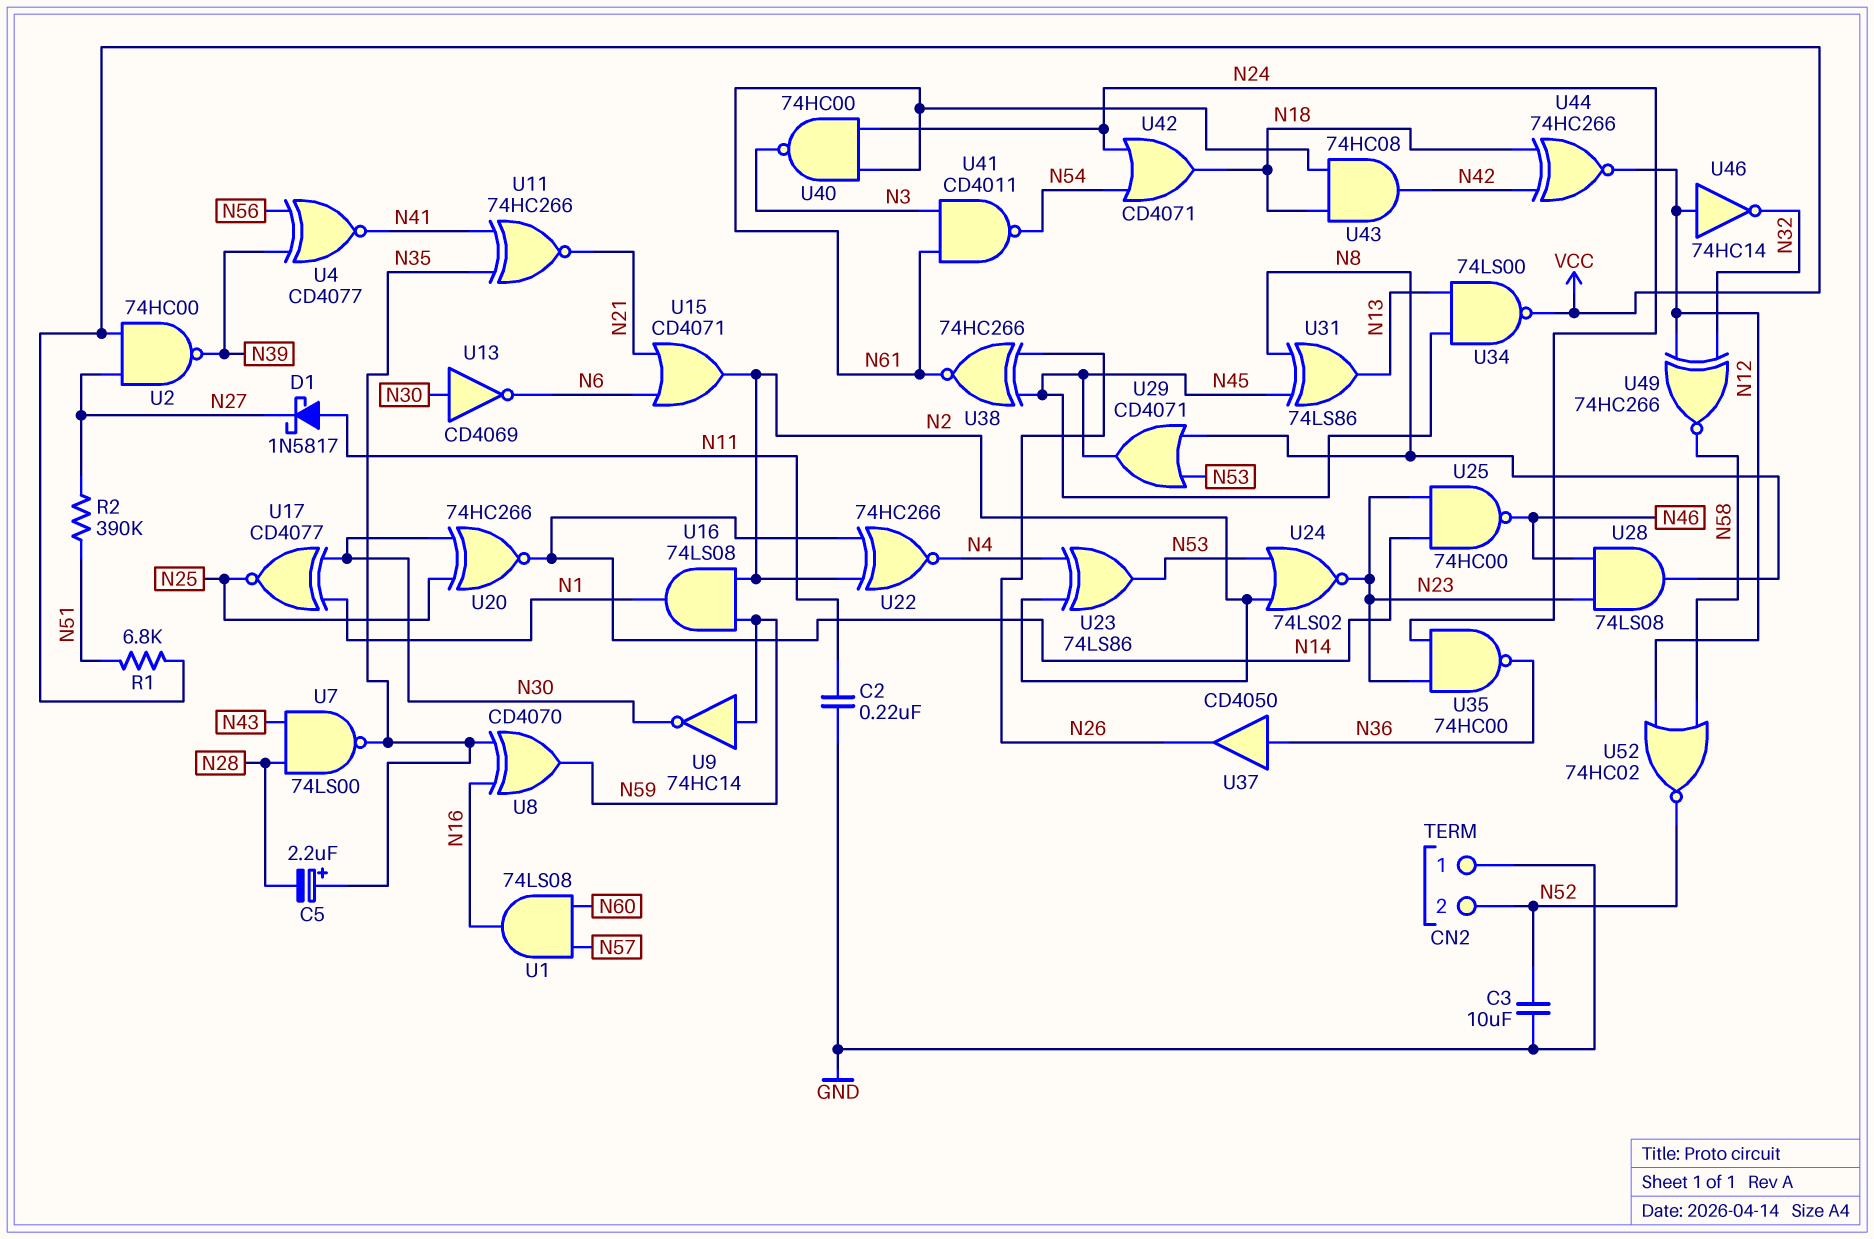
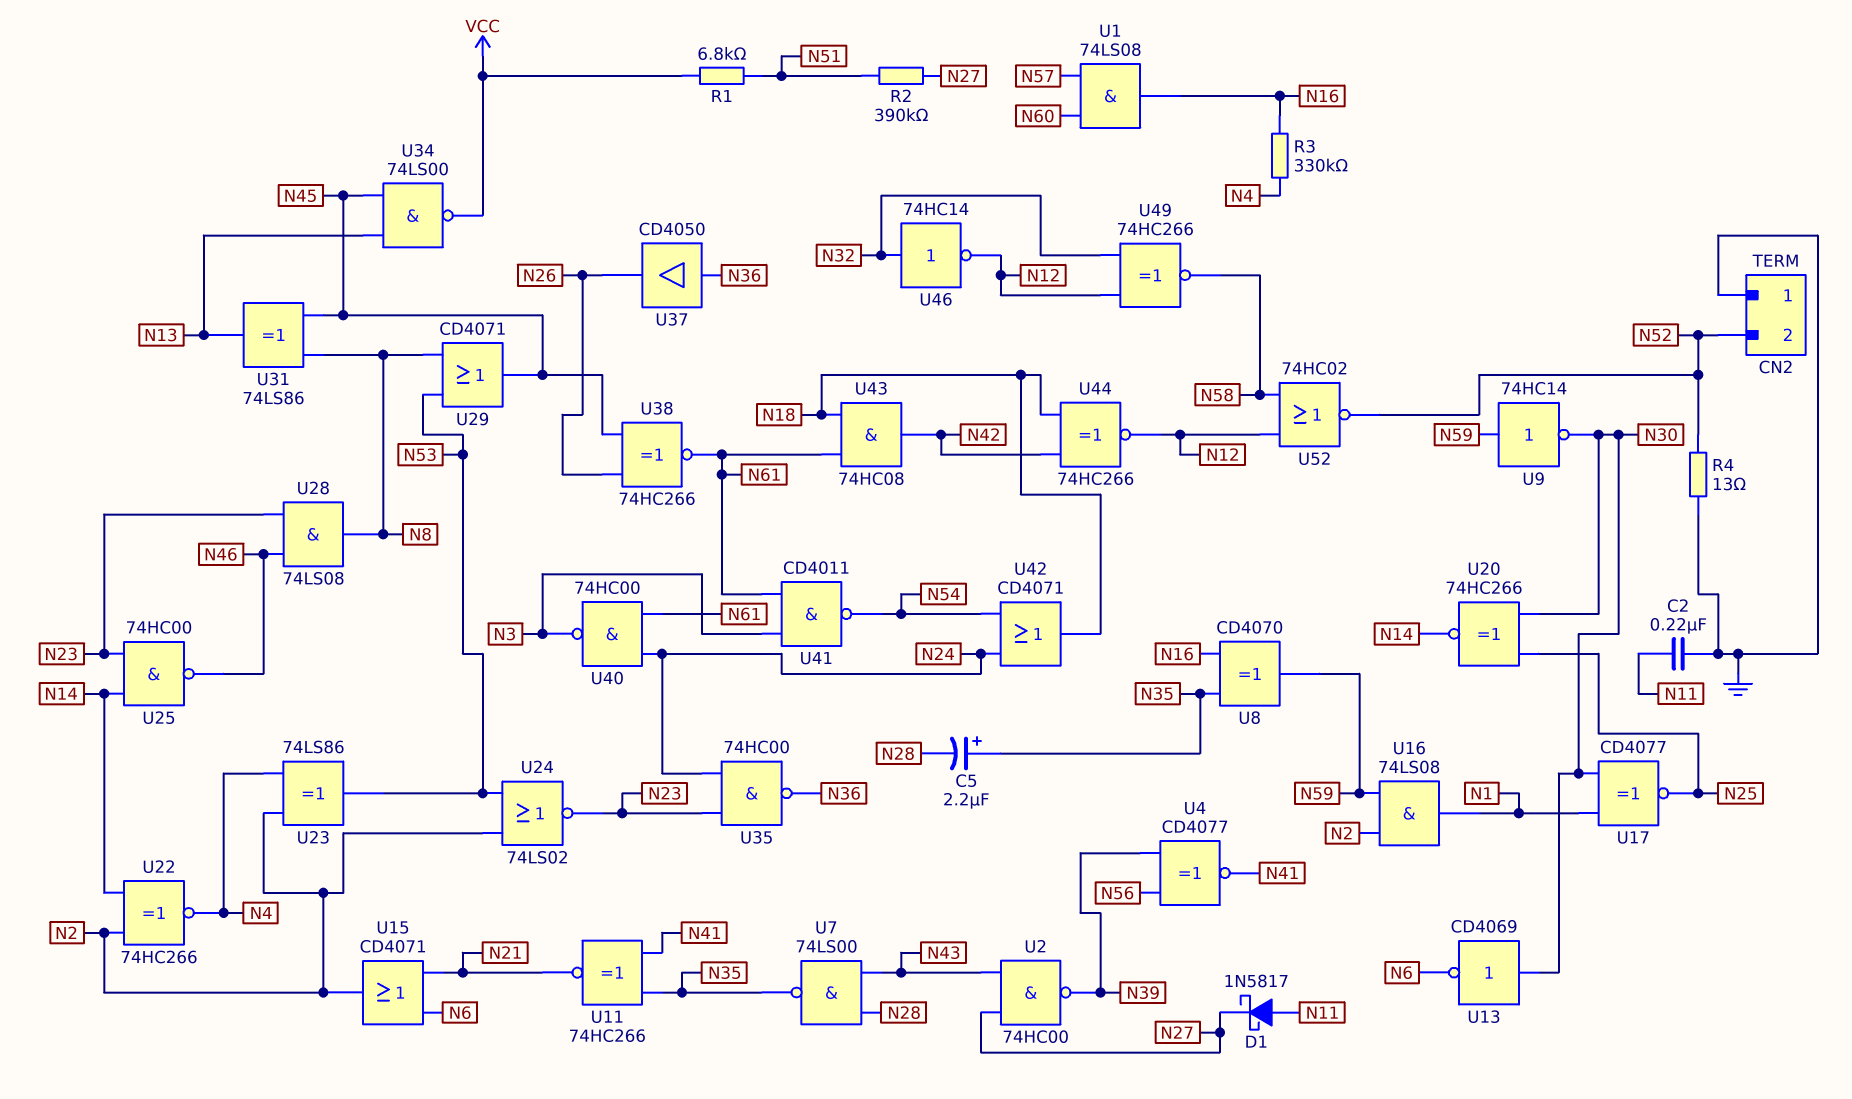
C3: 10uF (GND, N52) -> none
R3: none -> 330k (N4, N16)
R4: none -> 13 (GND, N52)
U2: NAND 74HC00 (in N27, in VCC, out N39) -> NAND 74HC00 (in N27, in N43, out N39)
U46: NOT 74HC14 (in N12, out N32) -> NOT 74HC14 (in N32, out N12)

